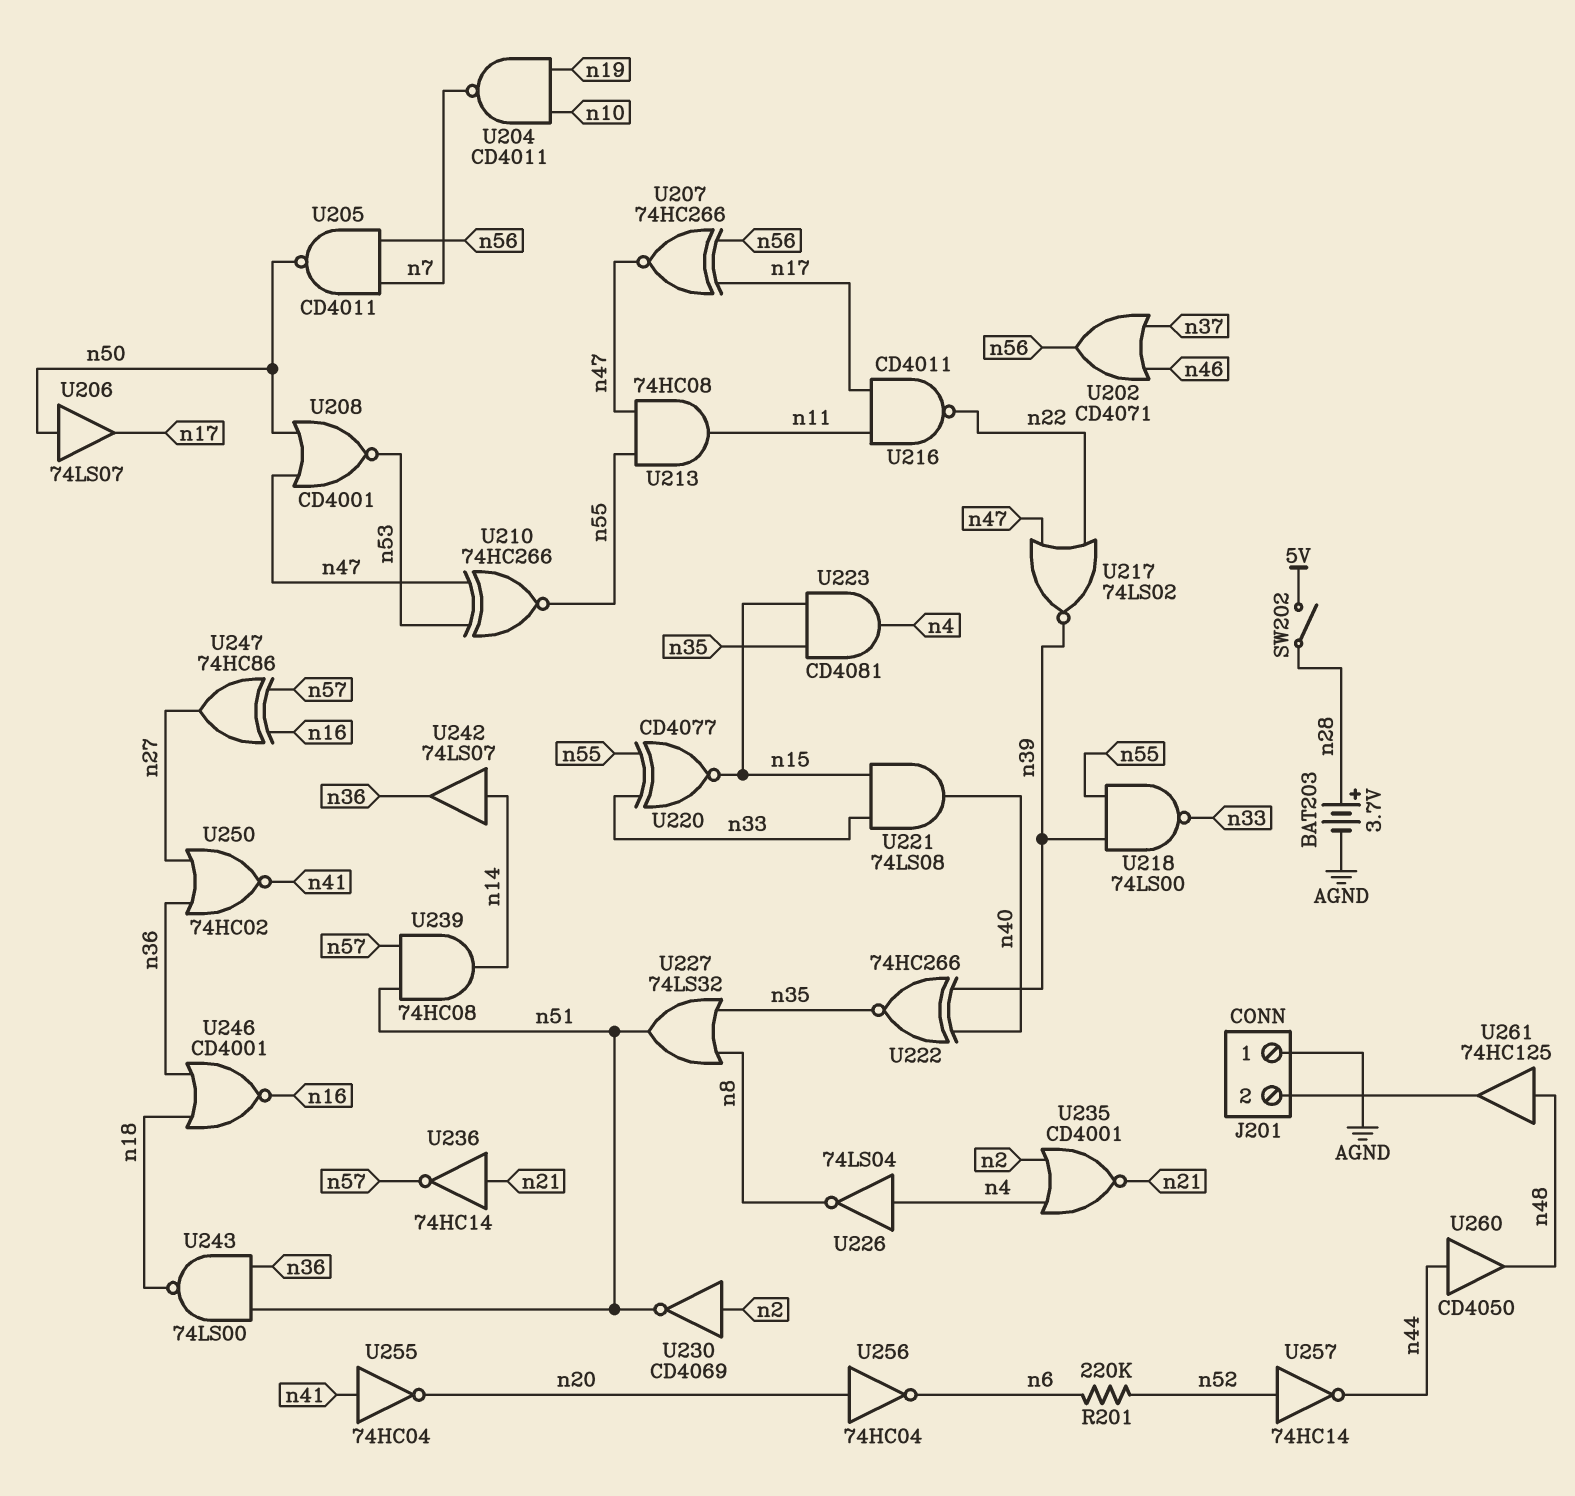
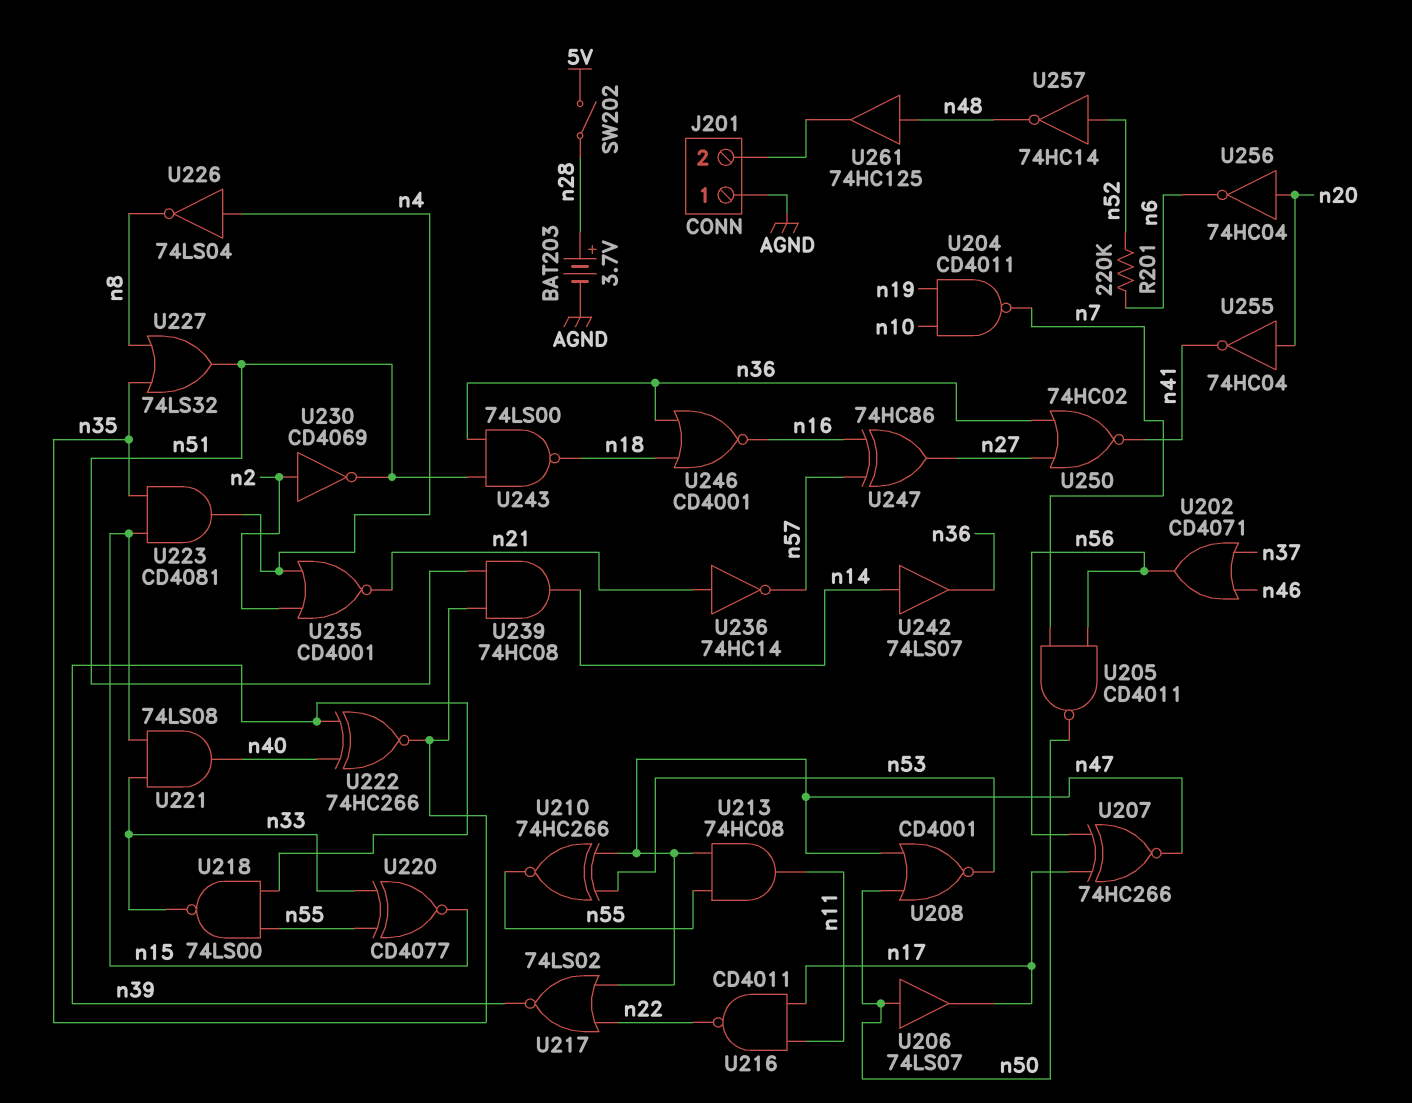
U239: AND 74HC08 (in n51, in n57, out n14) -> AND 74HC08 (in n35, in n51, out n14)
U255: NOT 74HC04 (in n41, out n20) -> NOT 74HC04 (in n20, out n41)
U257: NOT 74HC14 (in n52, out n44) -> NOT 74HC14 (in n52, out n48)
U260: buffer CD4050 (in n44, out n48) -> none

